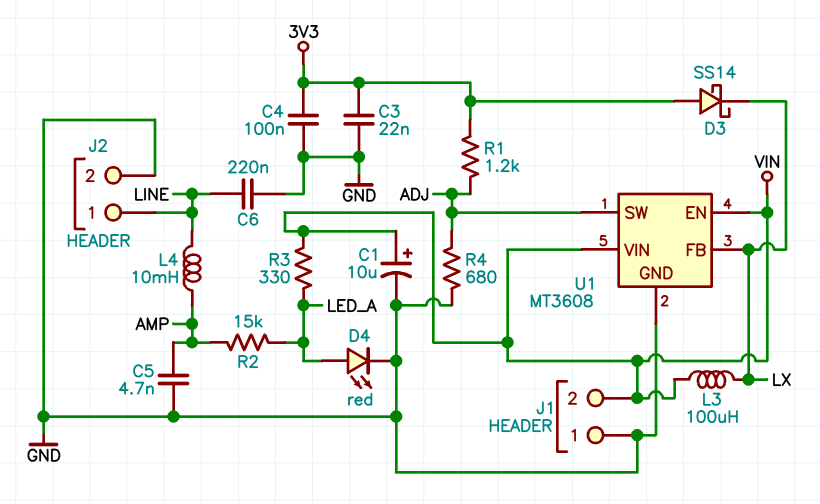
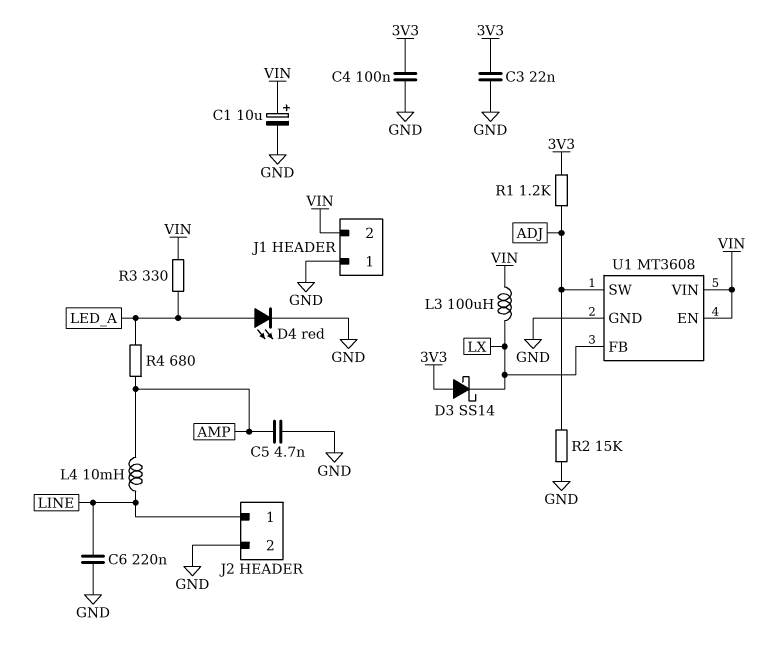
R2: 15k (AMP, LED_A) -> 15k (ADJ, GND)
R4: 680 (ADJ, GND) -> 680 (AMP, LED_A)

